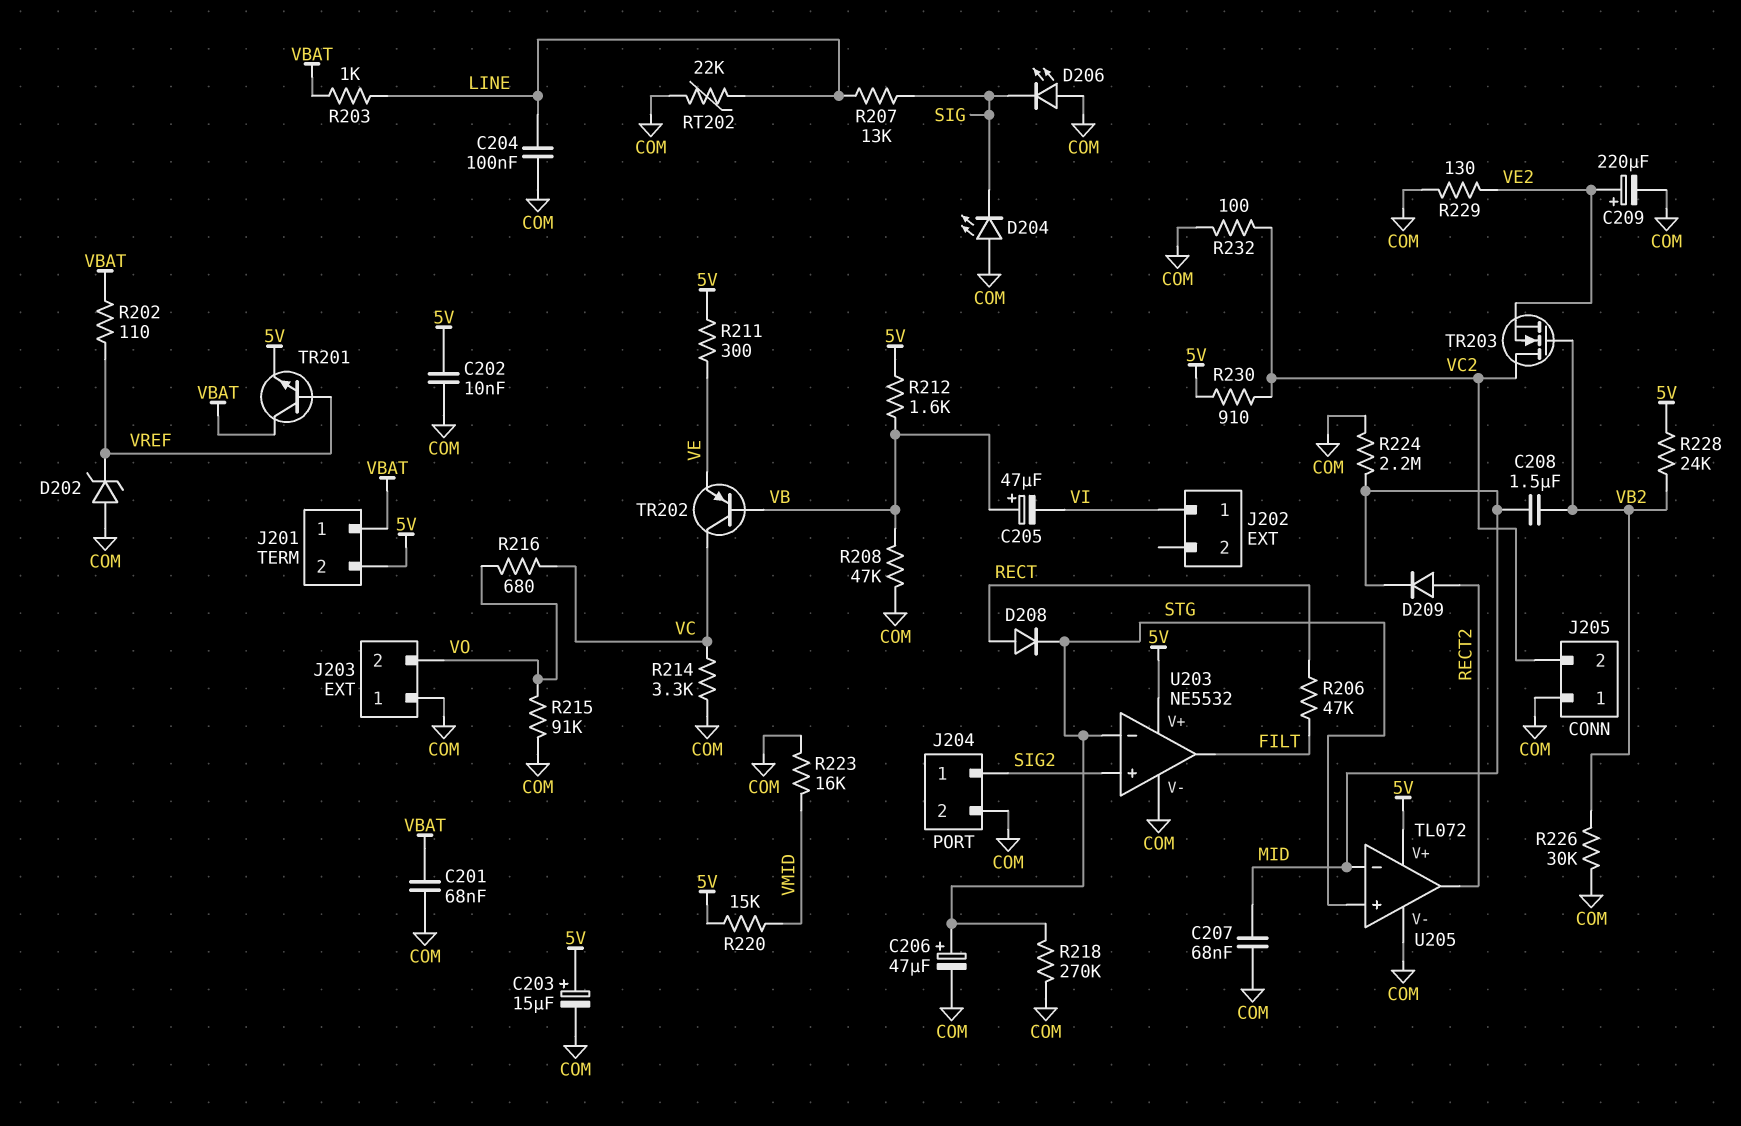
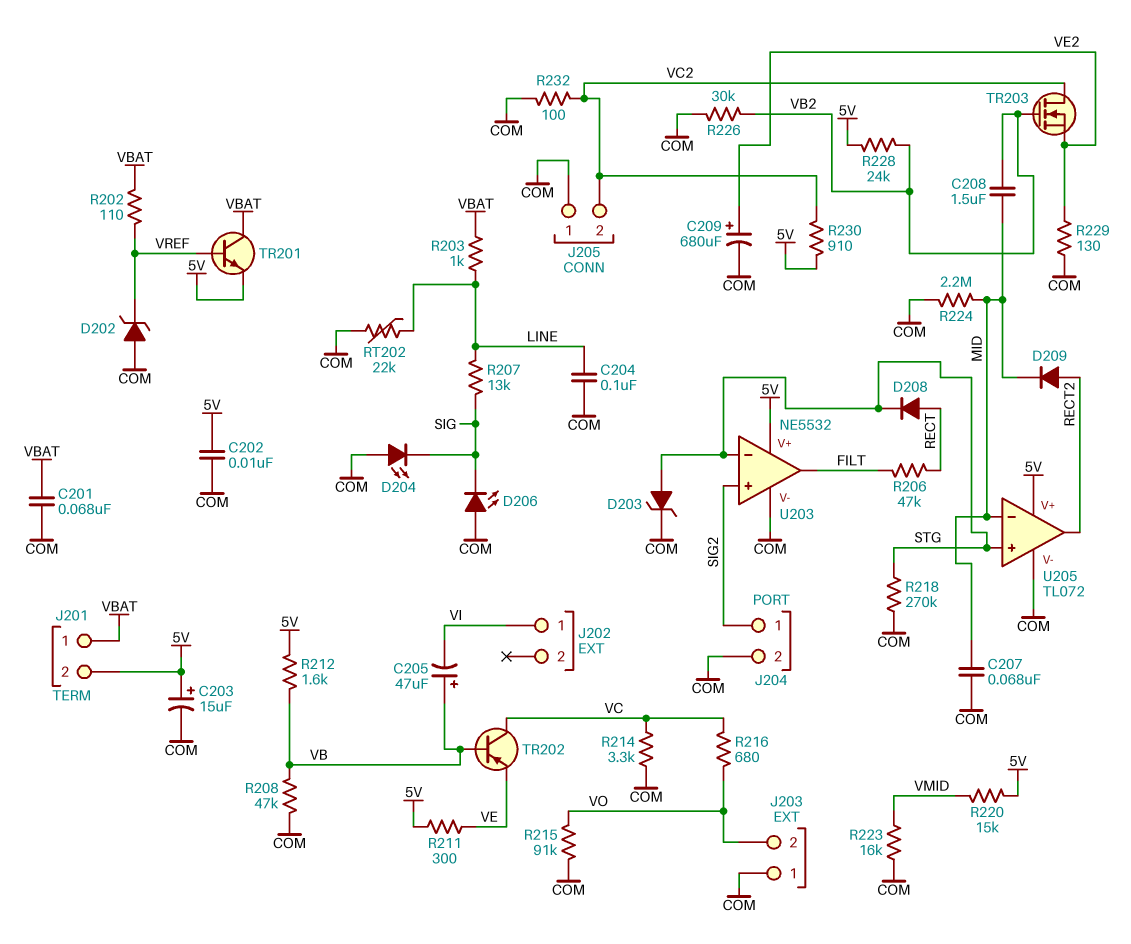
C206: 47uF (plus STG, minus COM) -> none
C209: 220uF (plus VE2, minus COM) -> 680uF (plus VE2, minus COM)
D203: none -> zener (A STG, K COM)

